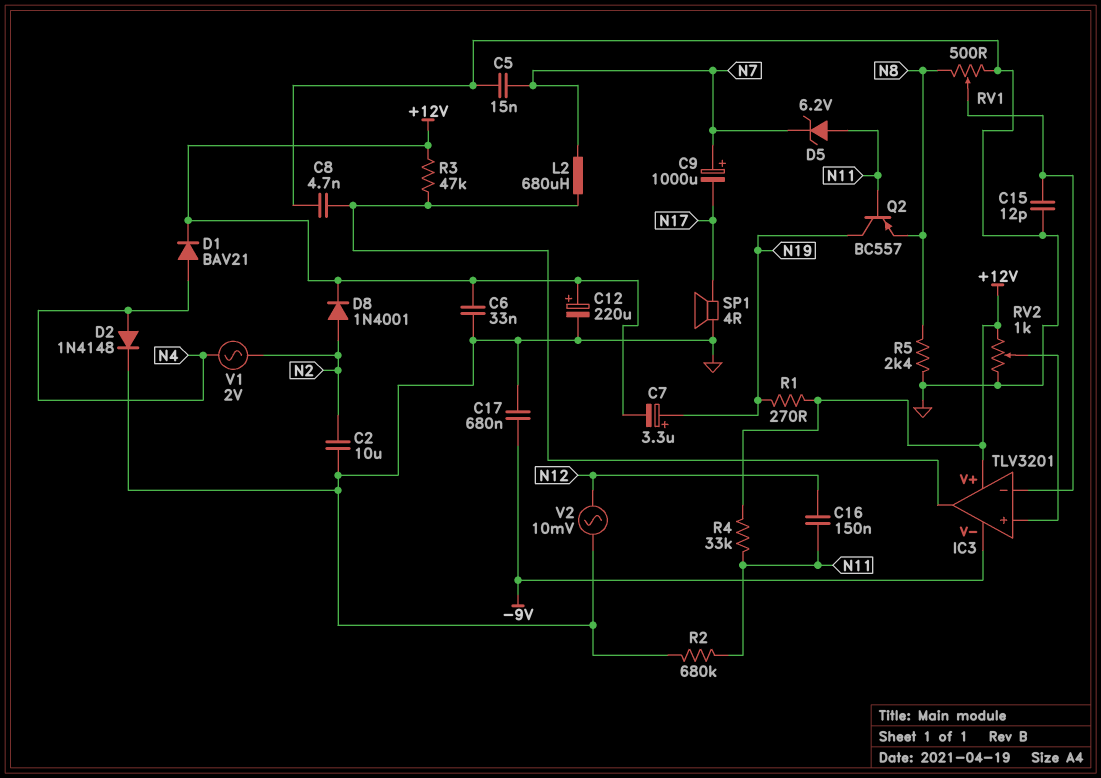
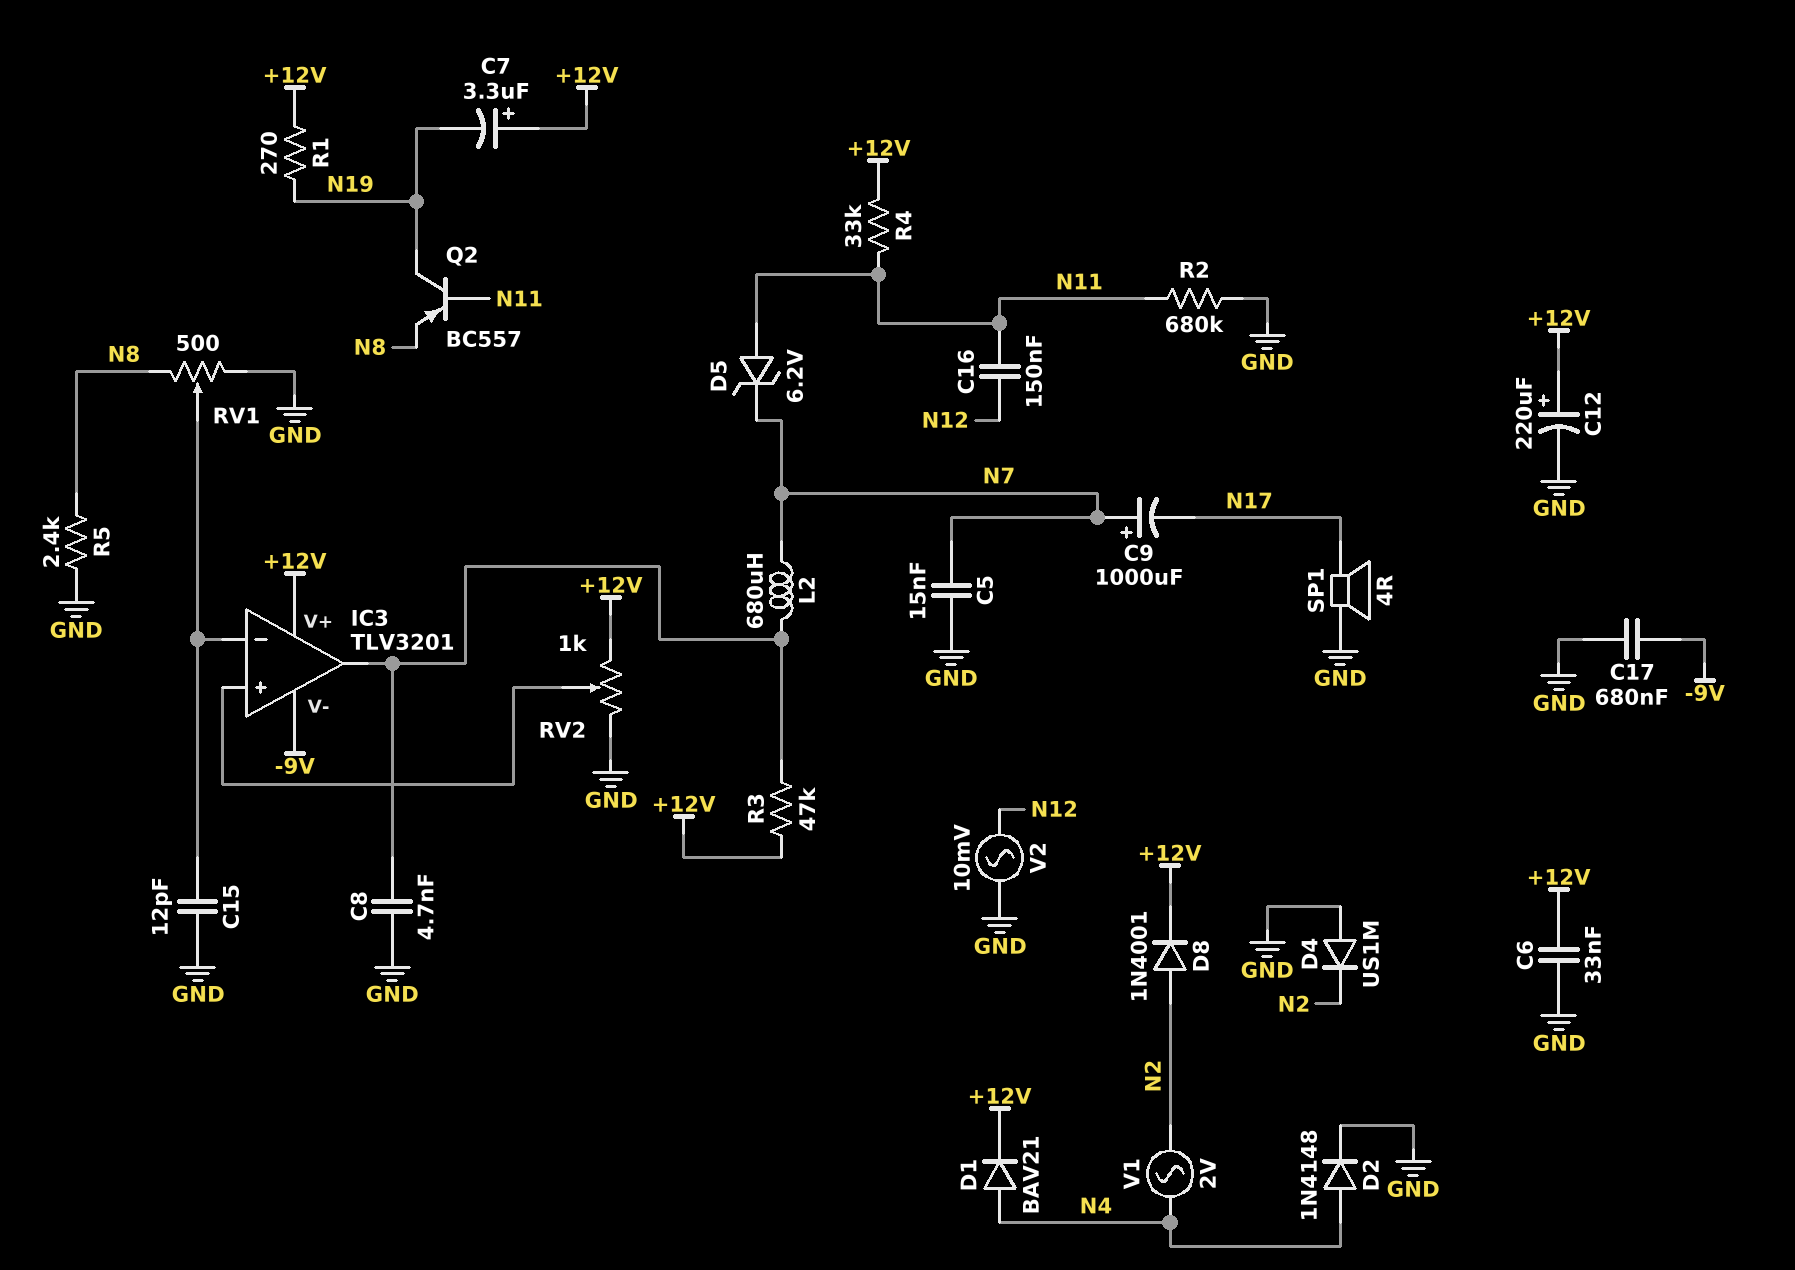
C2: 10uF (GND, N2) -> none
C7: 3.3uF (plus N19, minus +12V) -> 3.3uF (plus +12V, minus N19)
D4: none -> diode US1M (A GND, K N2)

